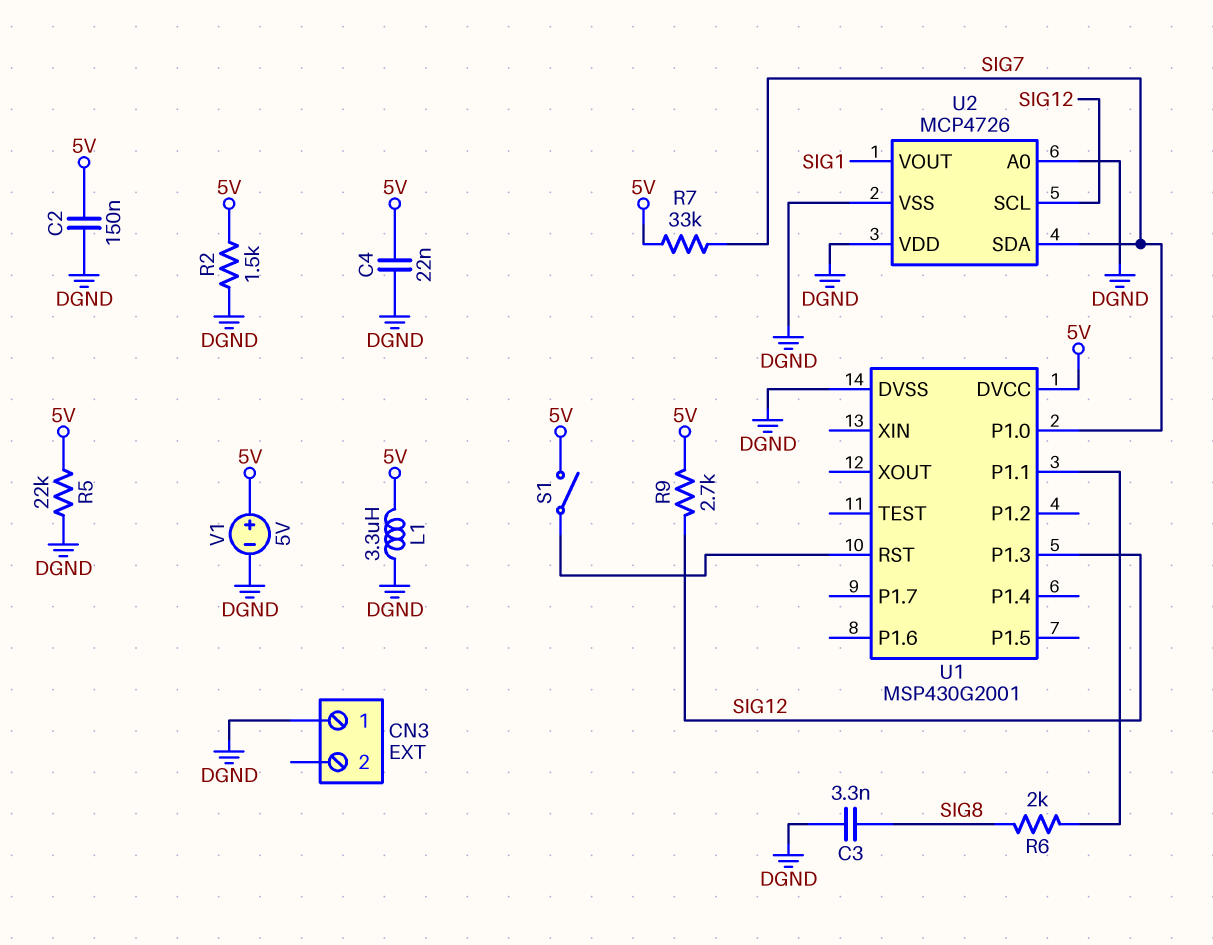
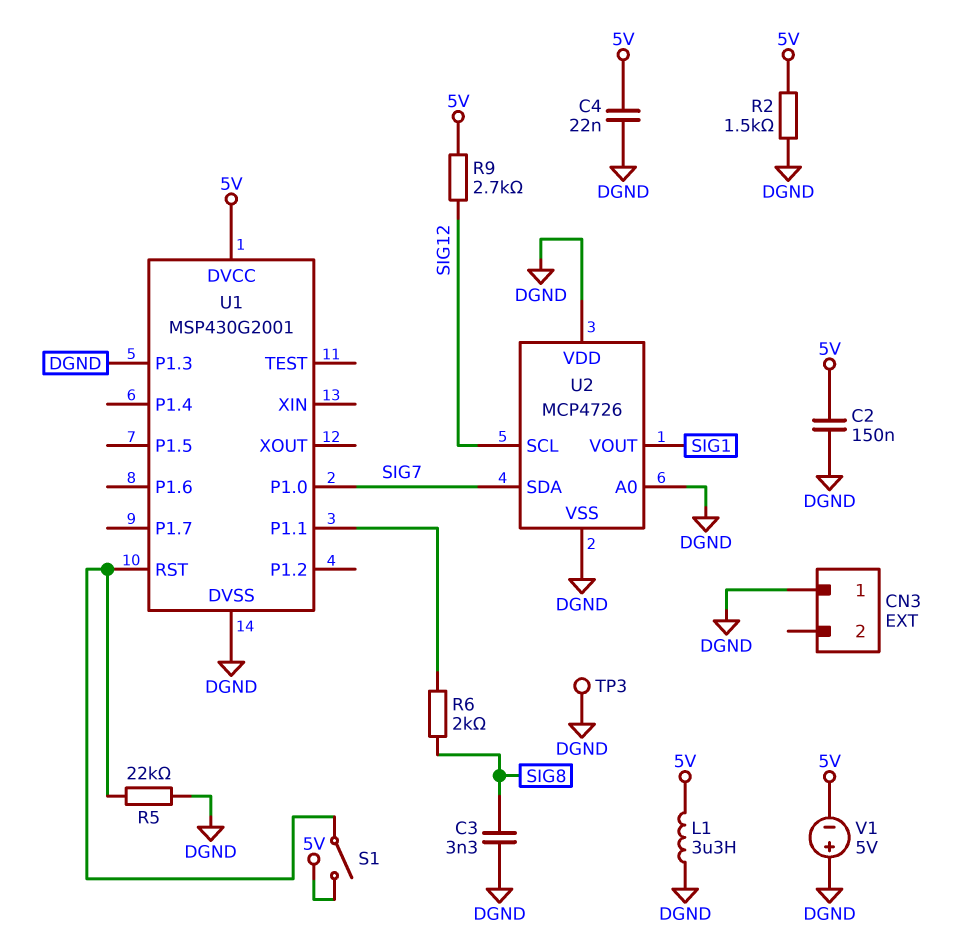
R5: 22k (5V, DGND) -> 22k (DGND, U1/RST)
R7: 33k (5V, SIG7) -> none
TP3: none -> test point (DGND)
U1 pin P1.3: SIG12 -> DGND
V1: 5V (plus 5V, minus DGND) -> 5V (plus DGND, minus 5V)

